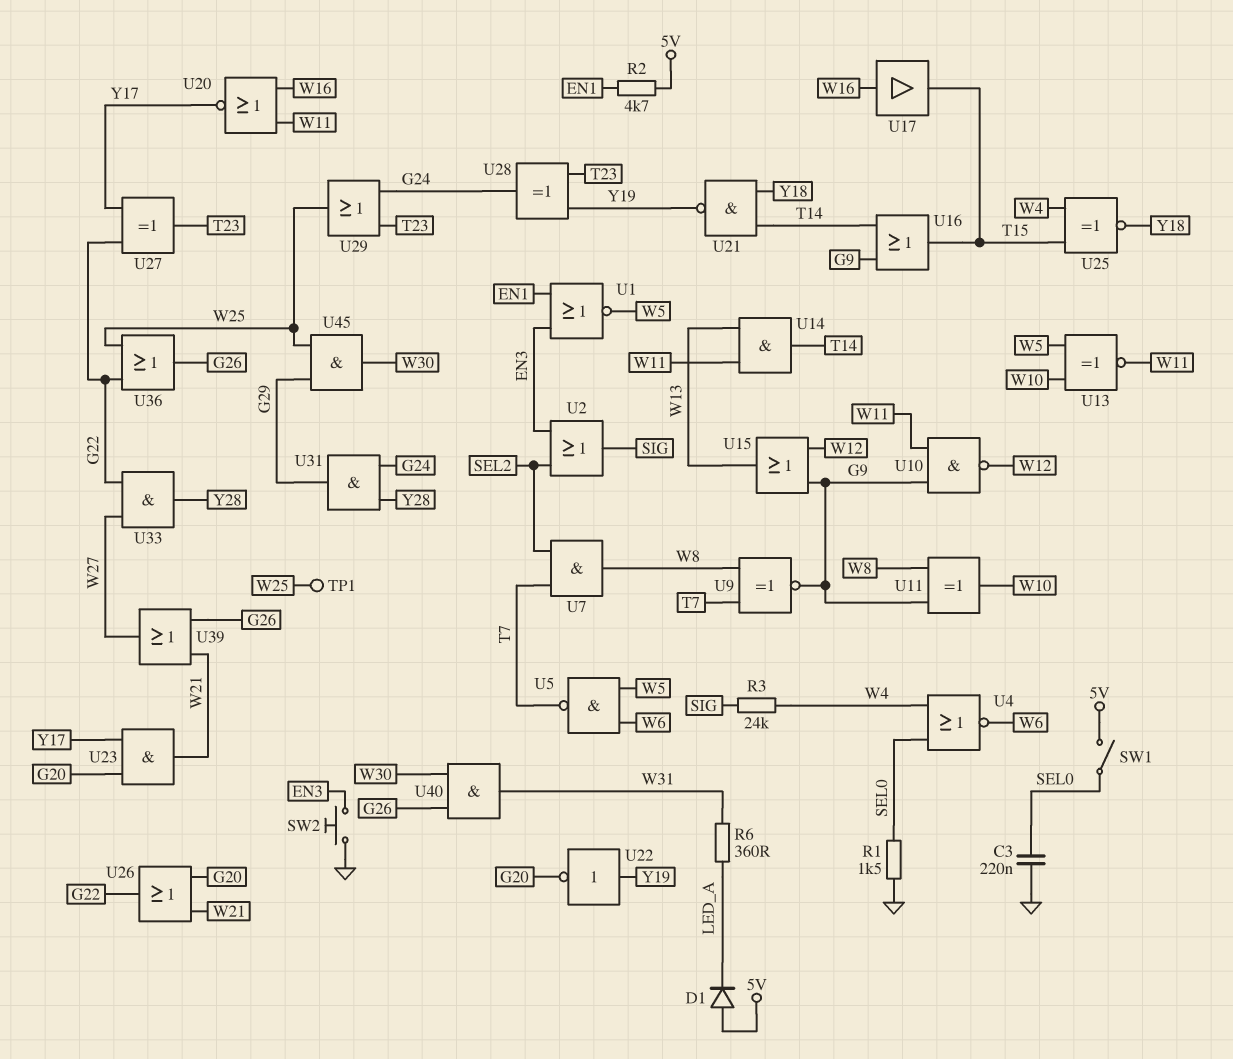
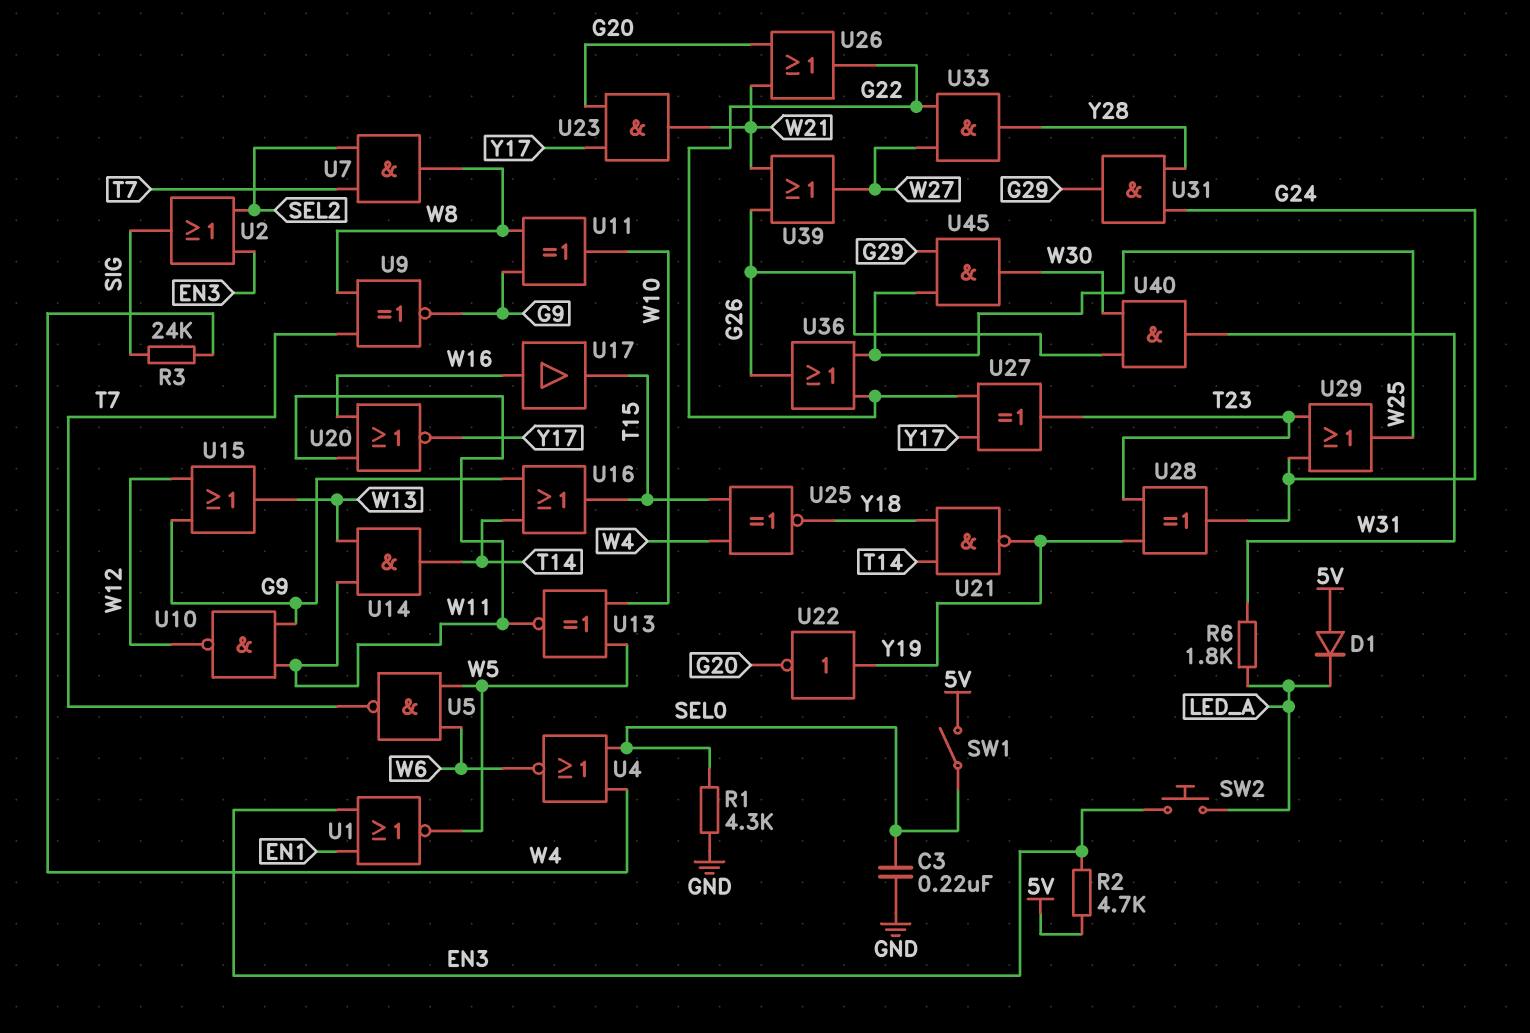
R1: 1.5k (GND, SEL0) -> 4.3k (GND, SEL0)
R2: 4.7k (5V, EN1) -> 4.7k (5V, EN3)
R6: 360 (LED_A, W31) -> 1.8k (LED_A, W31)
SW2: button (EN3, GND) -> button (EN3, LED_A)
TP1: test point (W25) -> none

